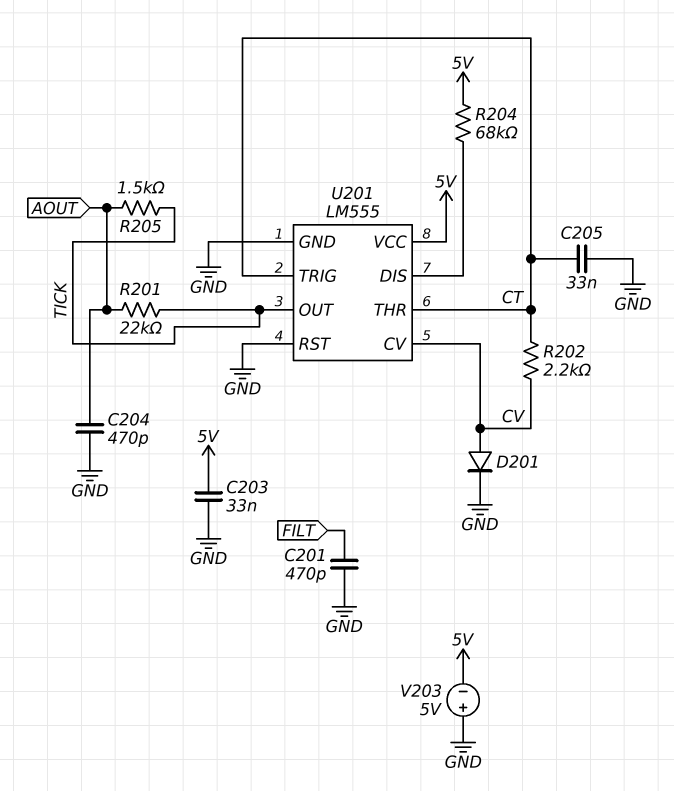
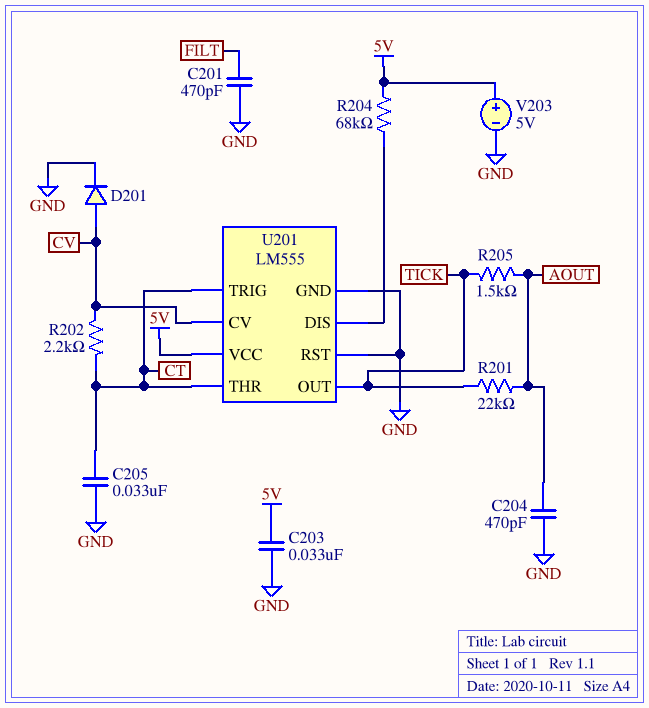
V203: 5V (plus GND, minus 5V) -> 5V (plus 5V, minus GND)

